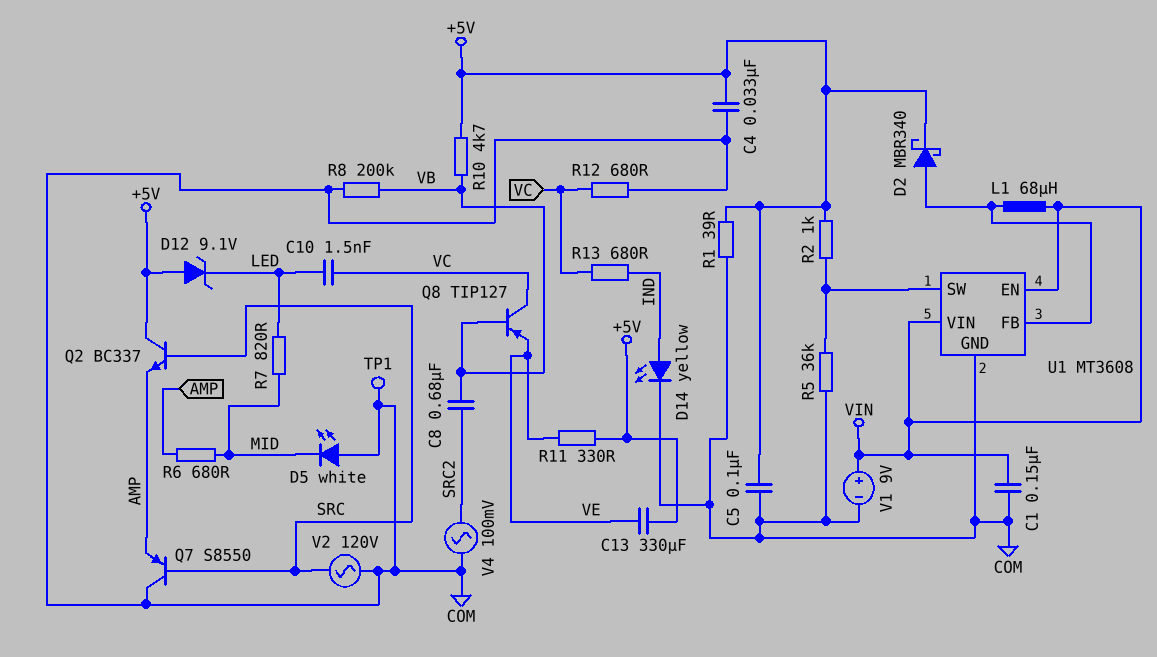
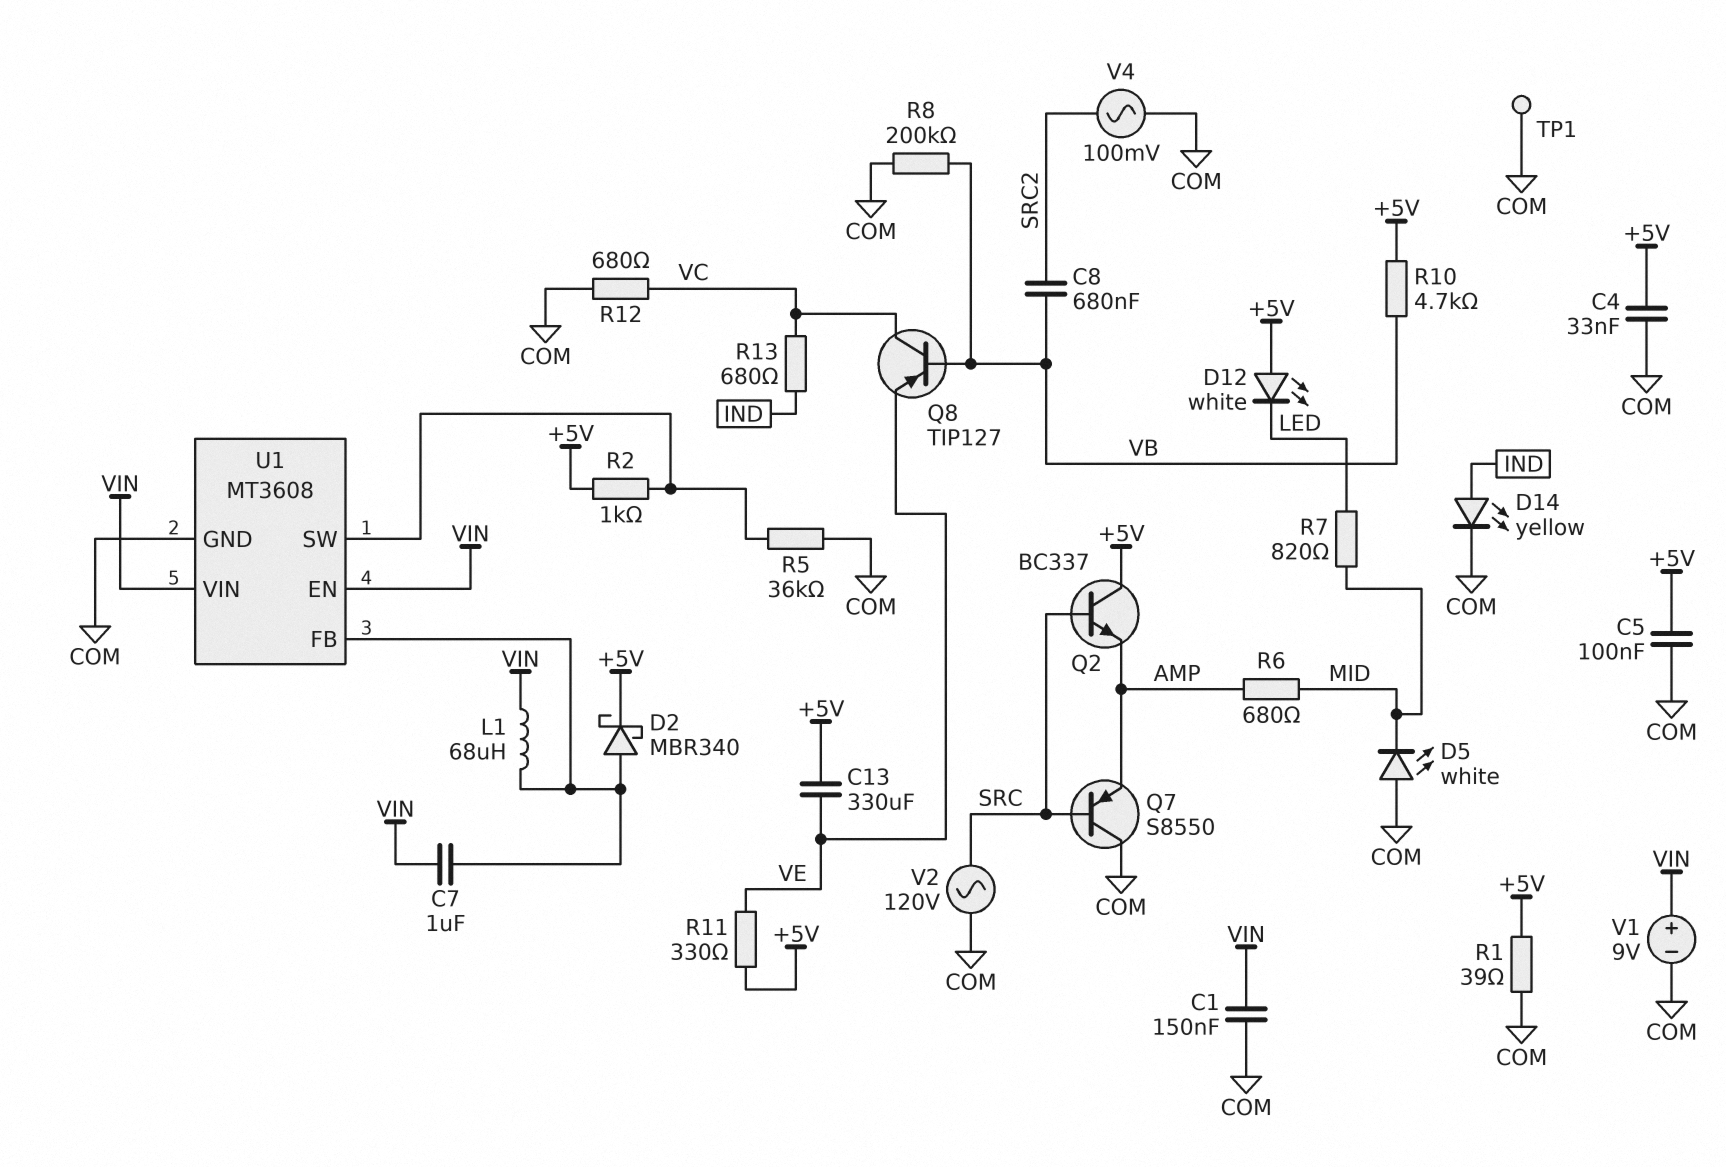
C7: none -> 1uF (U1/FB, VIN)
C10: 1.5nF (LED, VC) -> none
D12: zener 9.1V (A +5V, K LED) -> LED white (A +5V, K LED)

